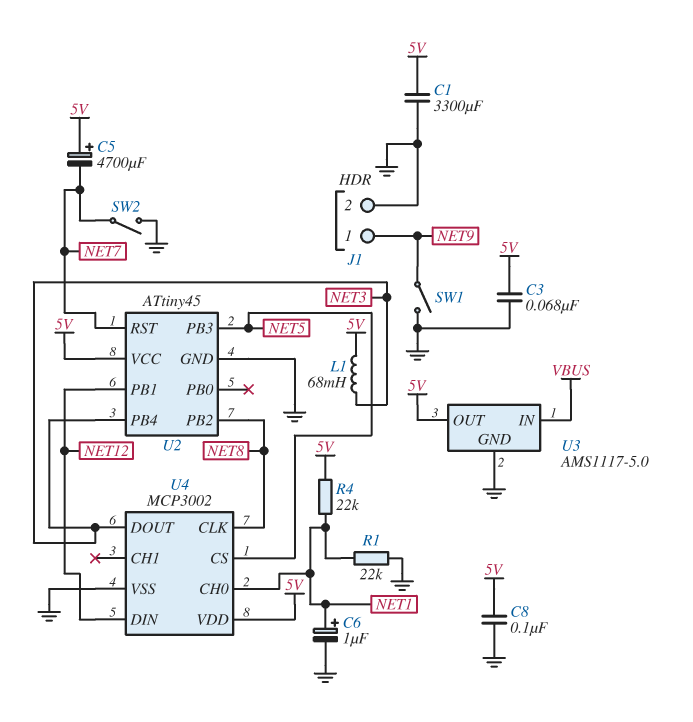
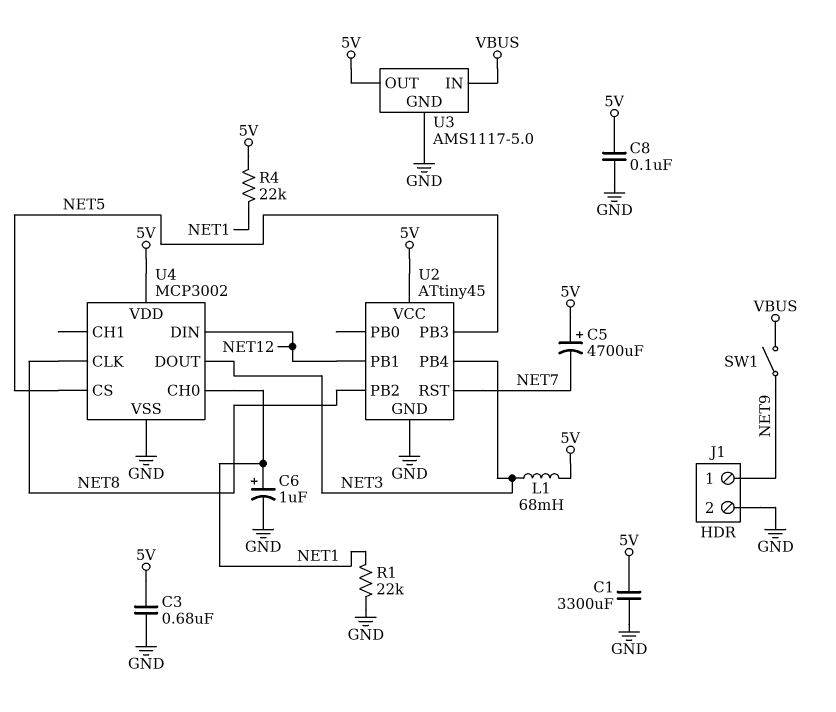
C3: 68nF (5V, GND) -> 680nF (5V, GND)
SW1: switch (GND, NET9) -> switch (NET9, VBUS)
SW2: switch (GND, NET7) -> none

